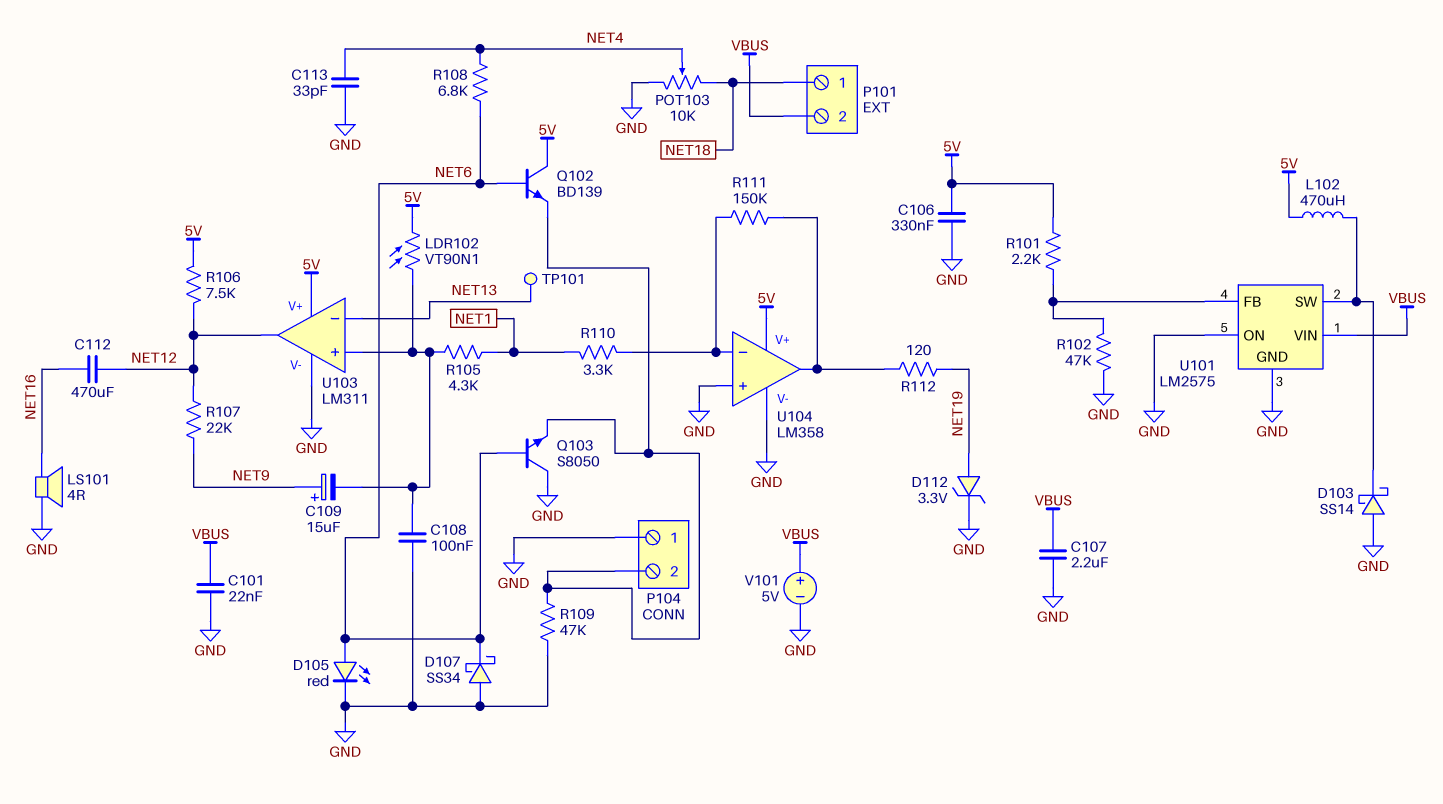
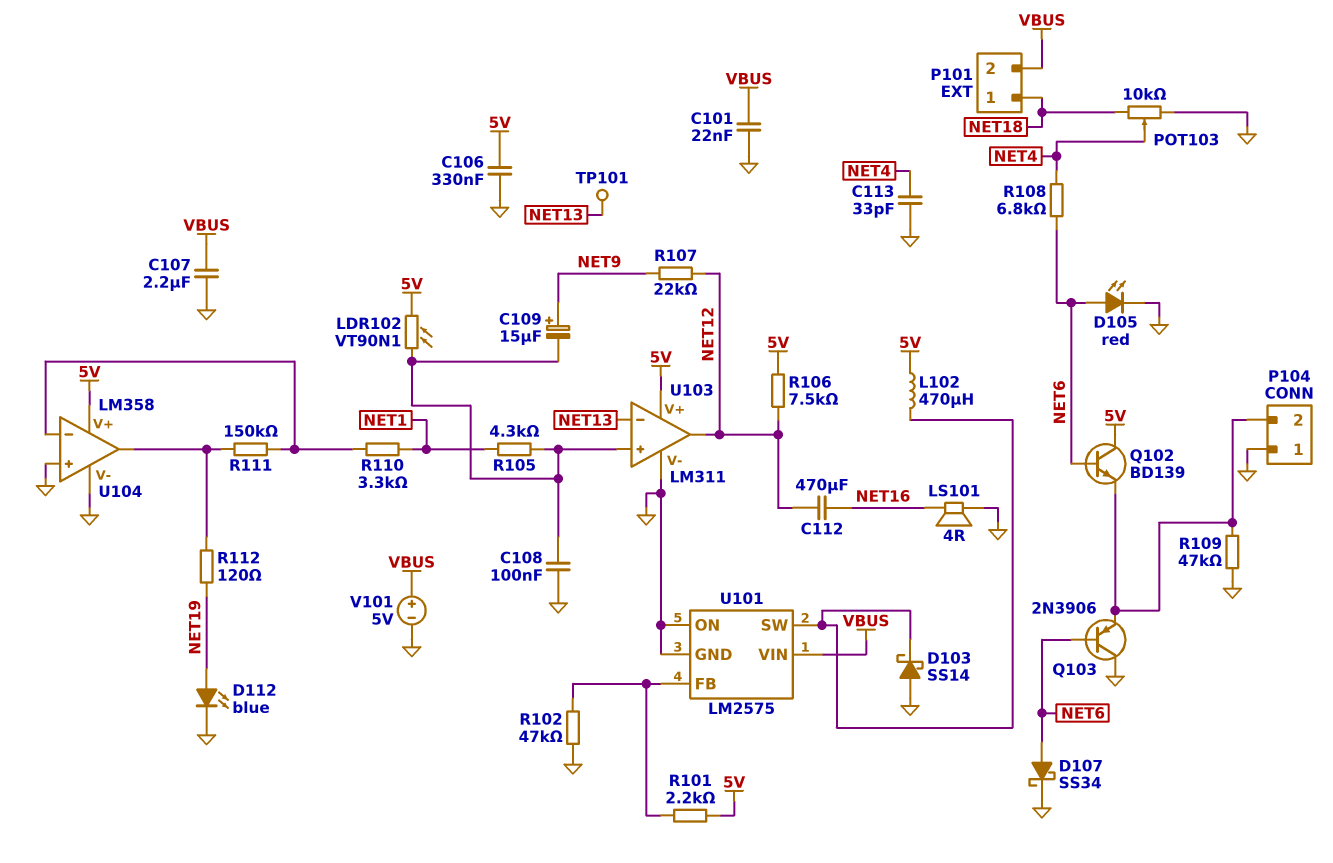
D107: schottky SS34 (A GND, K NET6) -> schottky SS34 (A NET6, K GND)
D112: zener 3.3V (A NET19, K GND) -> LED blue (A NET19, K GND)
Q103: NPN S8050 (B NET6, C GND, E P104/2) -> PNP 2N3906 (B NET6, C GND, E P104/2)

